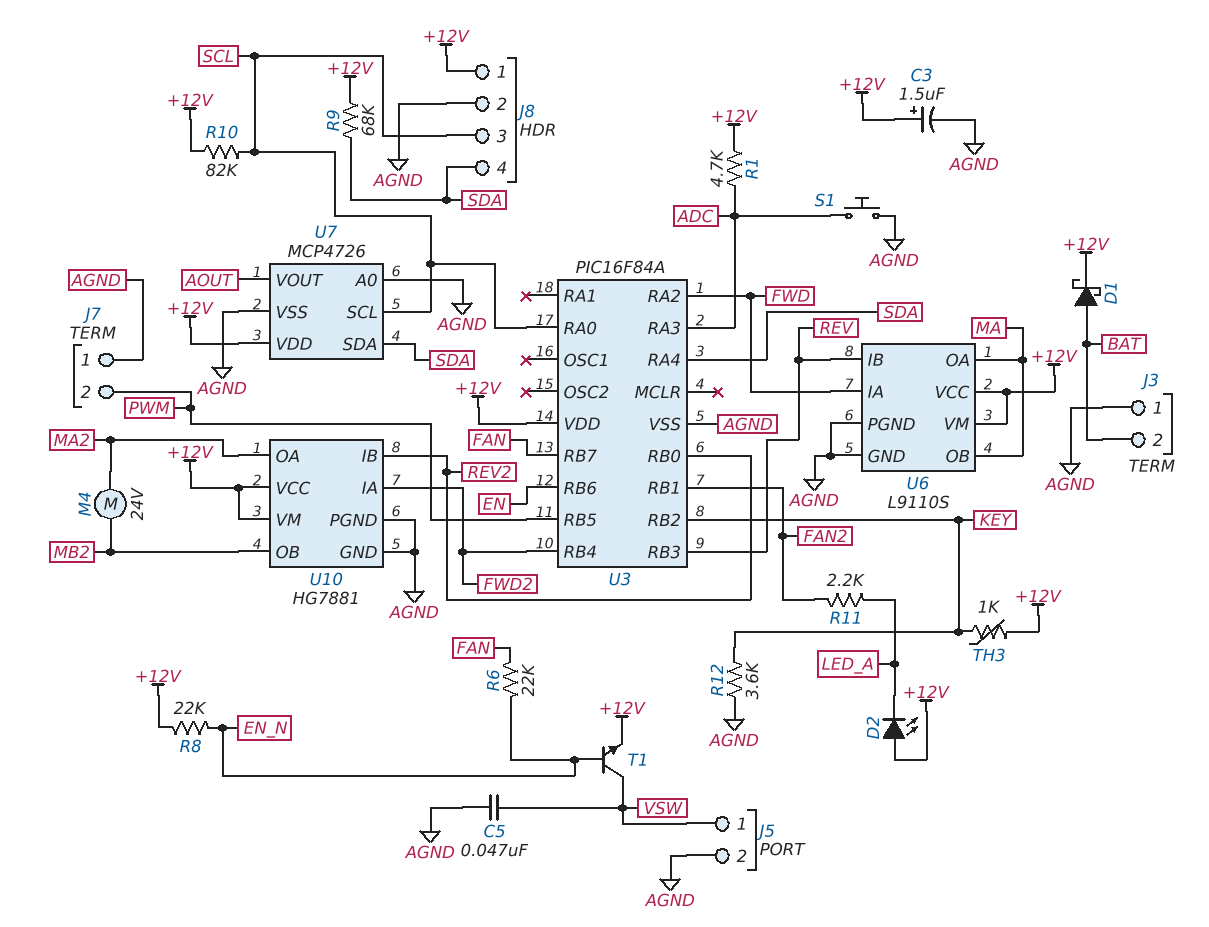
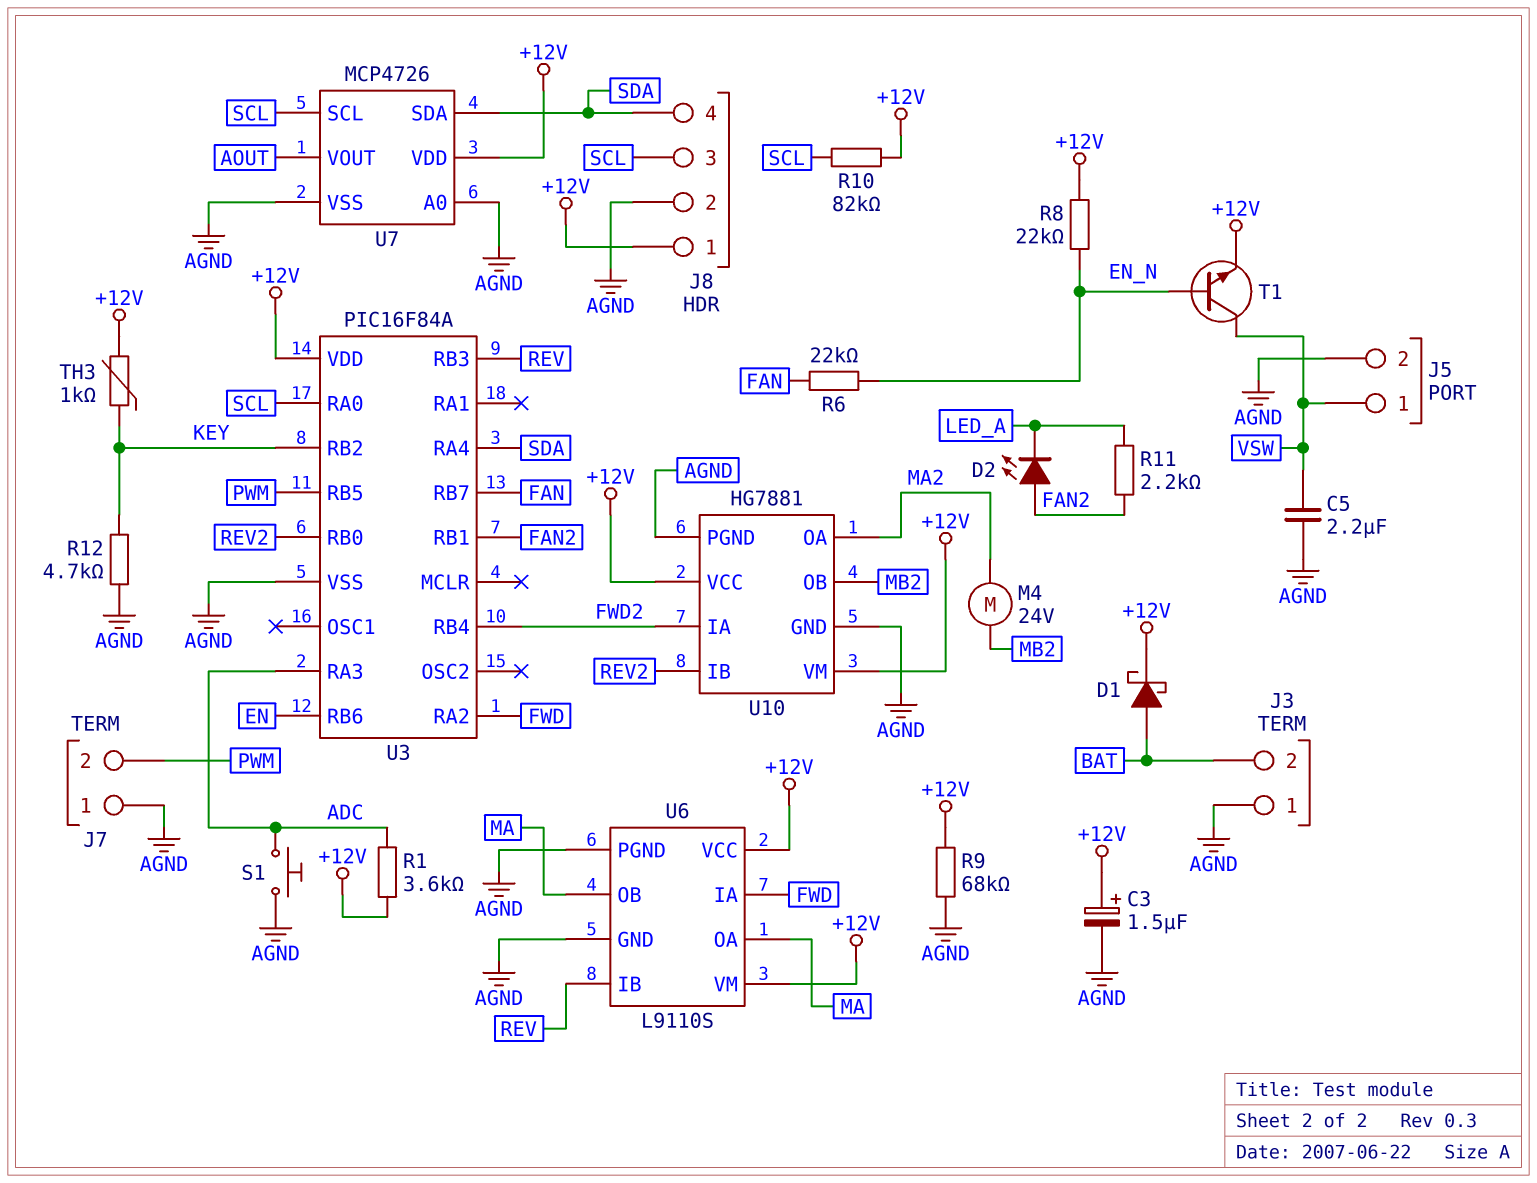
C5: 47nF (AGND, VSW) -> 2.2uF (AGND, VSW)
D2: LED (A +12V, K LED_A) -> LED (A FAN2, K LED_A)
R1: 4.7k (+12V, ADC) -> 3.6k (+12V, ADC)
R9: 68k (+12V, SDA) -> 68k (+12V, AGND)
R12: 3.6k (AGND, KEY) -> 4.7k (AGND, KEY)

